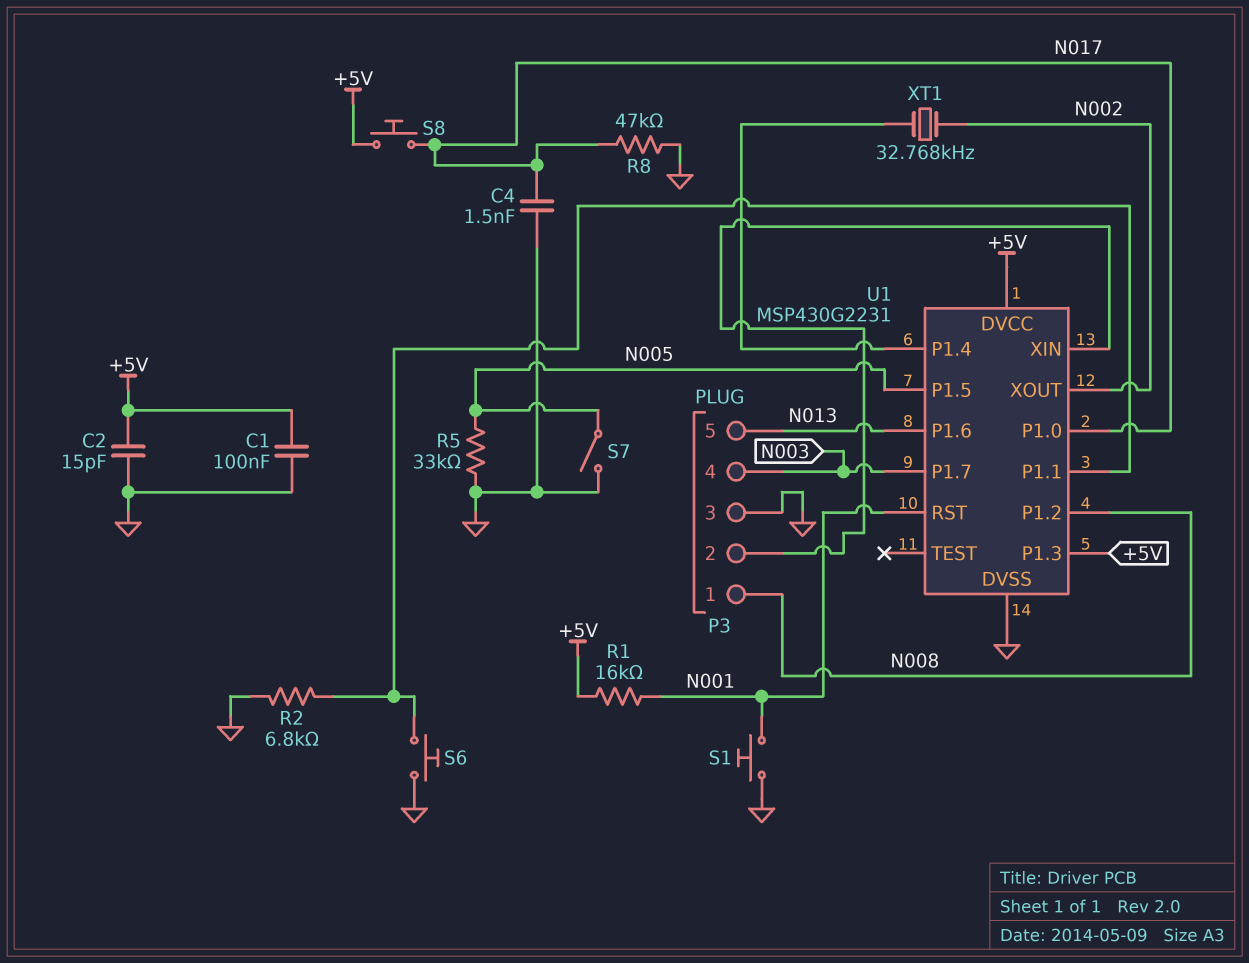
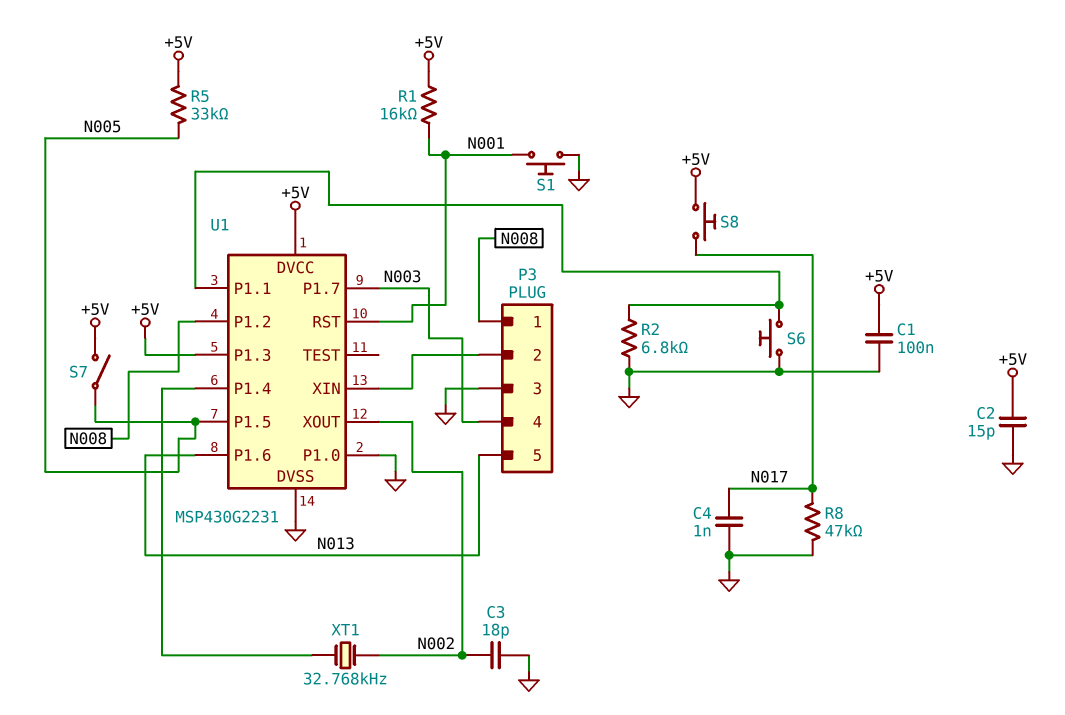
C3: none -> 18pF (GND, N002)
C4: 1.5nF (GND, N017) -> 1nF (GND, N017)
R5: 33k (GND, N005) -> 33k (+5V, N005)
S7: switch (GND, N005) -> switch (+5V, N005)
U1 pin P1.0: N017 -> GND

